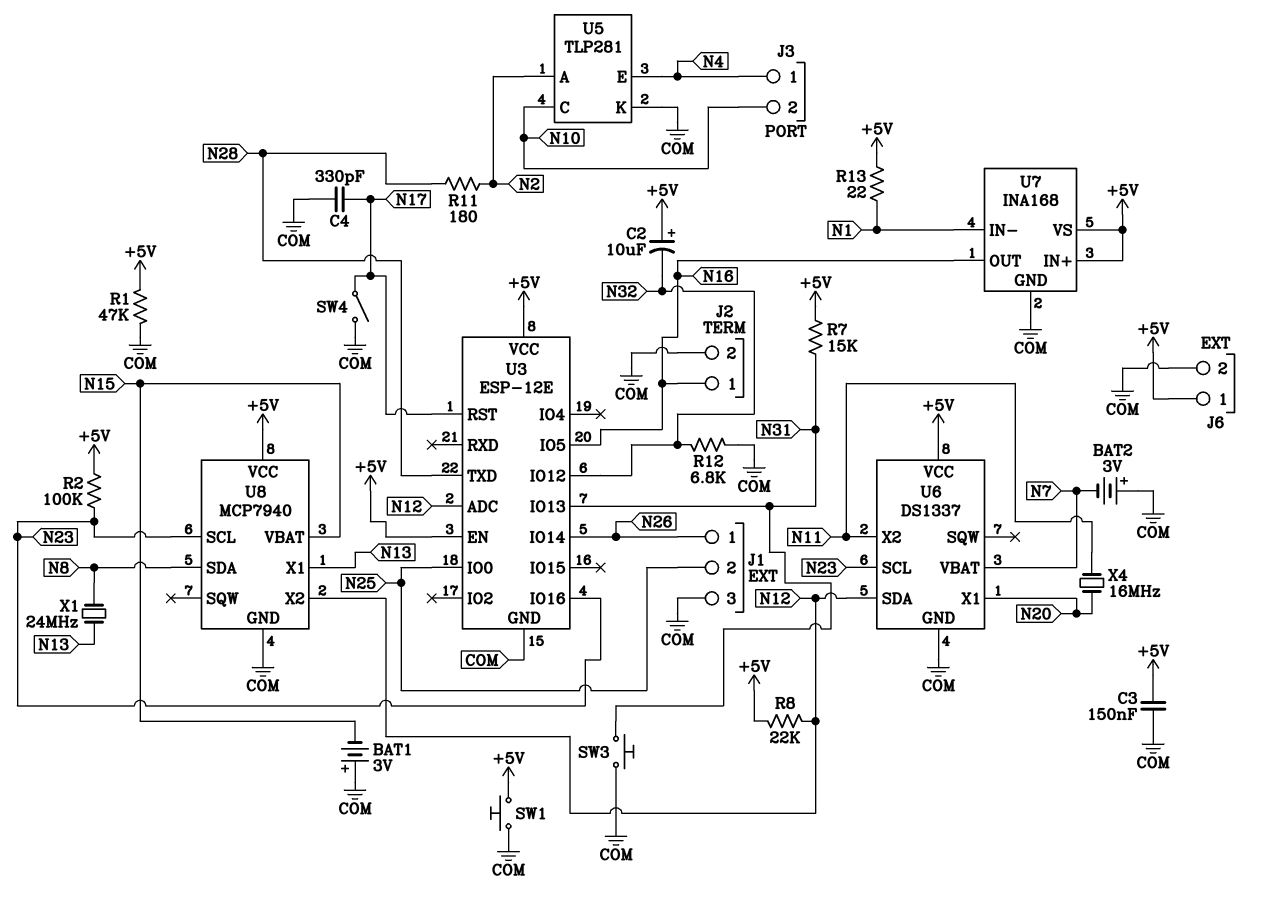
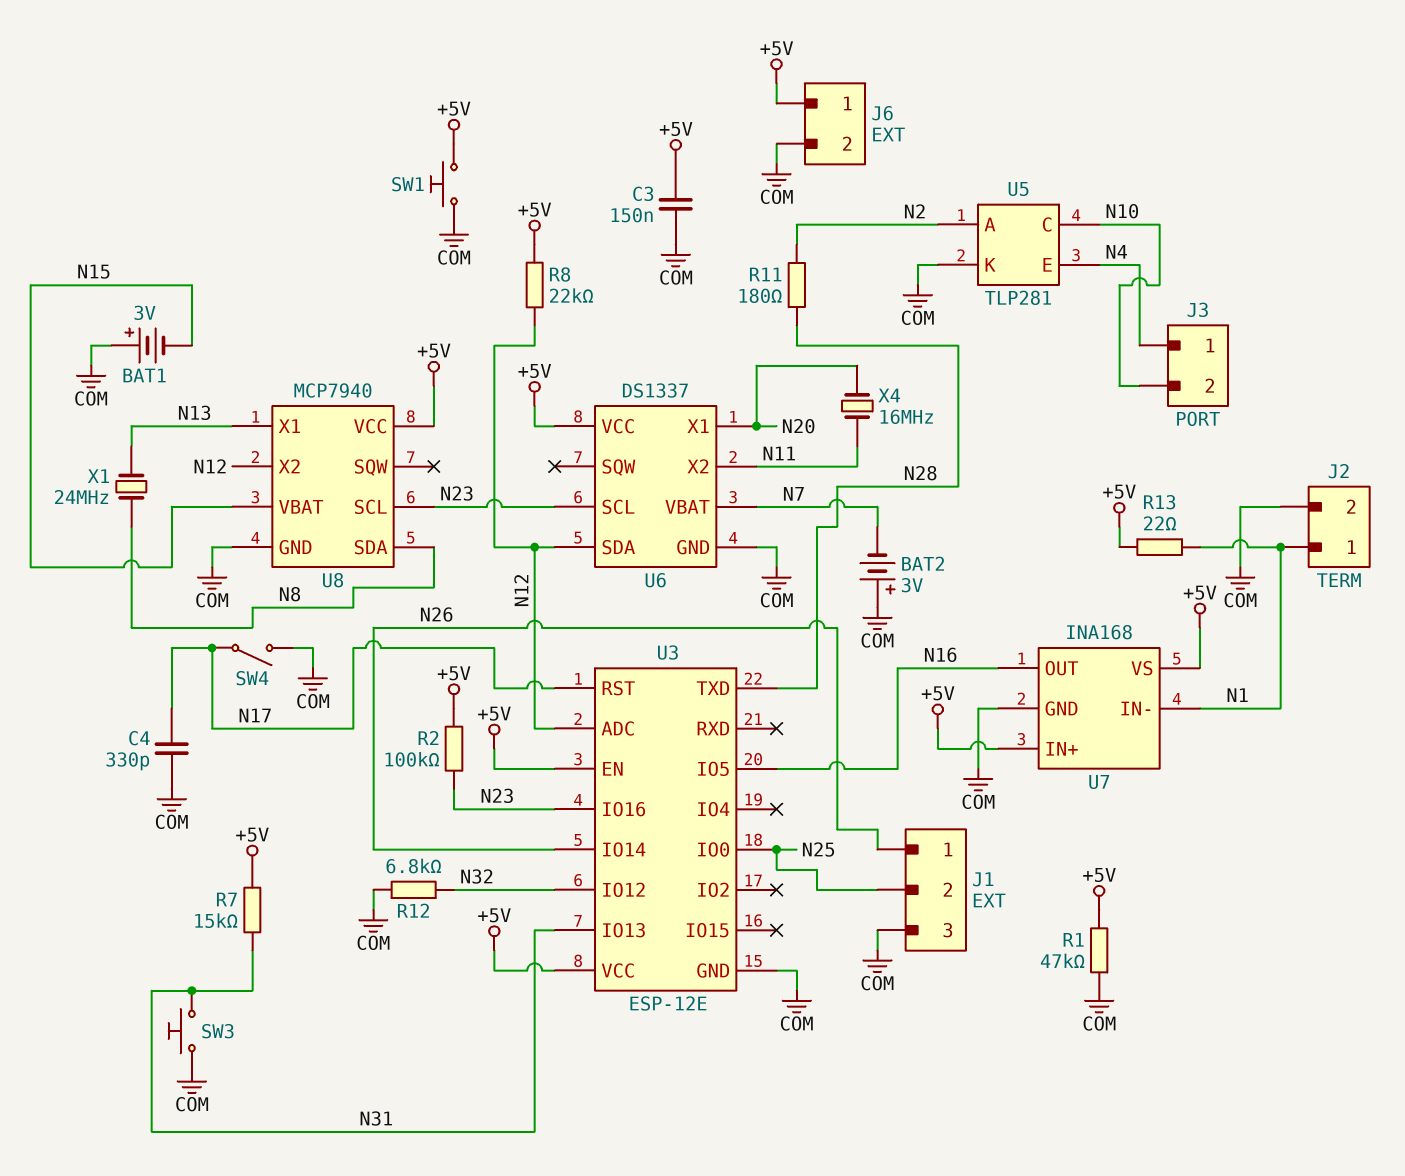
C2: 10uF (plus +5V, minus N32) -> none
J2 pin 1: N16 -> N1

